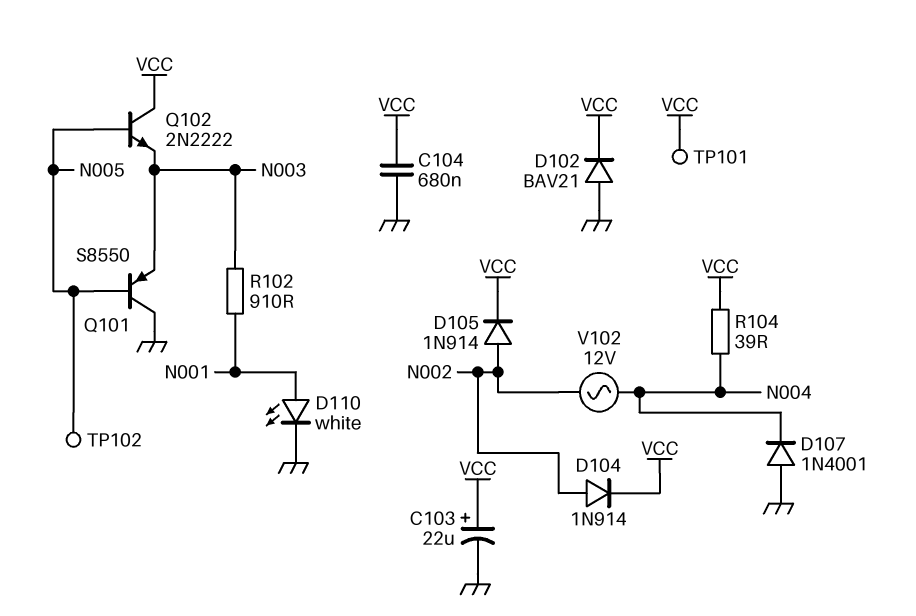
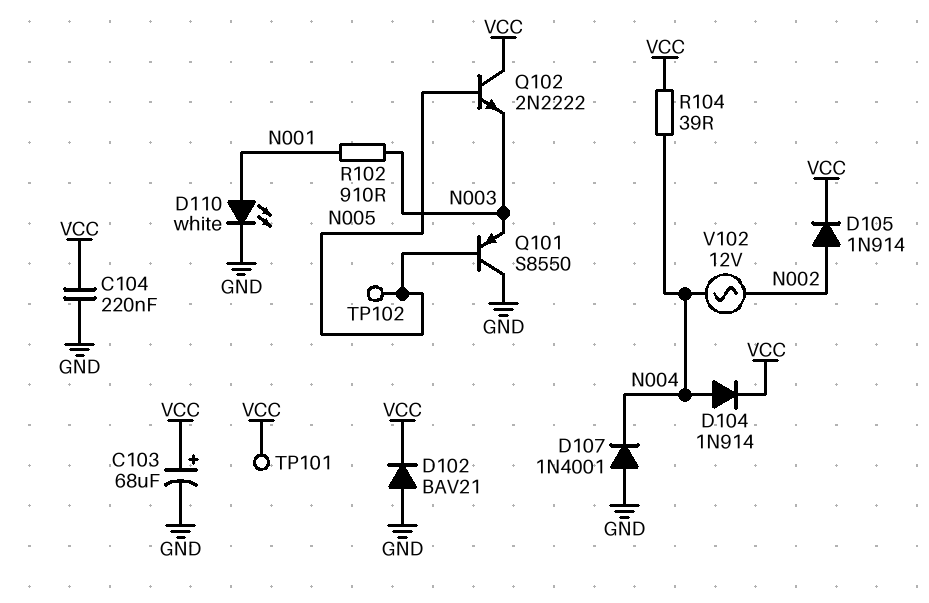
C103: 22uF (plus VCC, minus GND) -> 68uF (plus VCC, minus GND)
C104: 680nF (GND, VCC) -> 220nF (GND, VCC)
D104: diode 1N914 (A N002, K VCC) -> diode 1N914 (A N004, K VCC)

